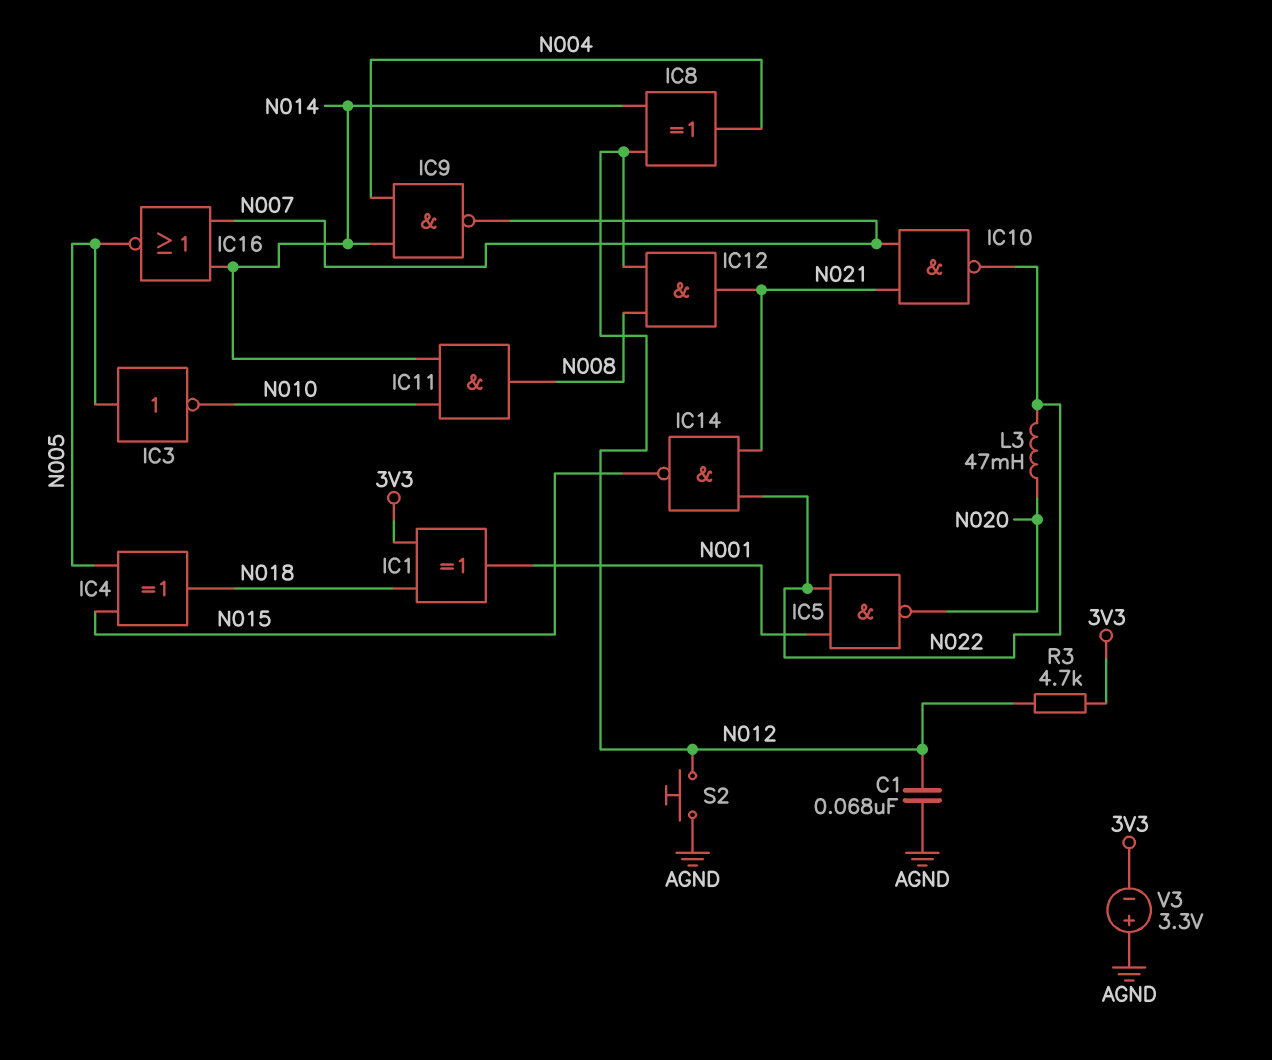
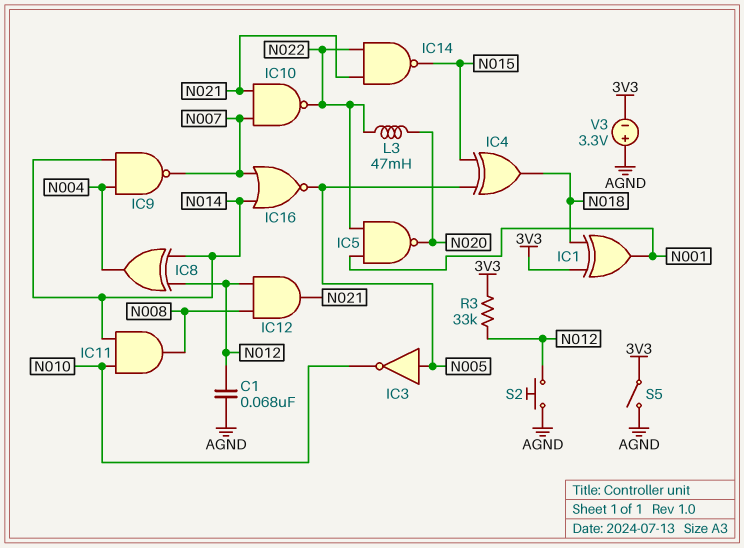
R3: 4.7k (3V3, N012) -> 33k (3V3, N012)
S5: none -> switch (3V3, AGND)

